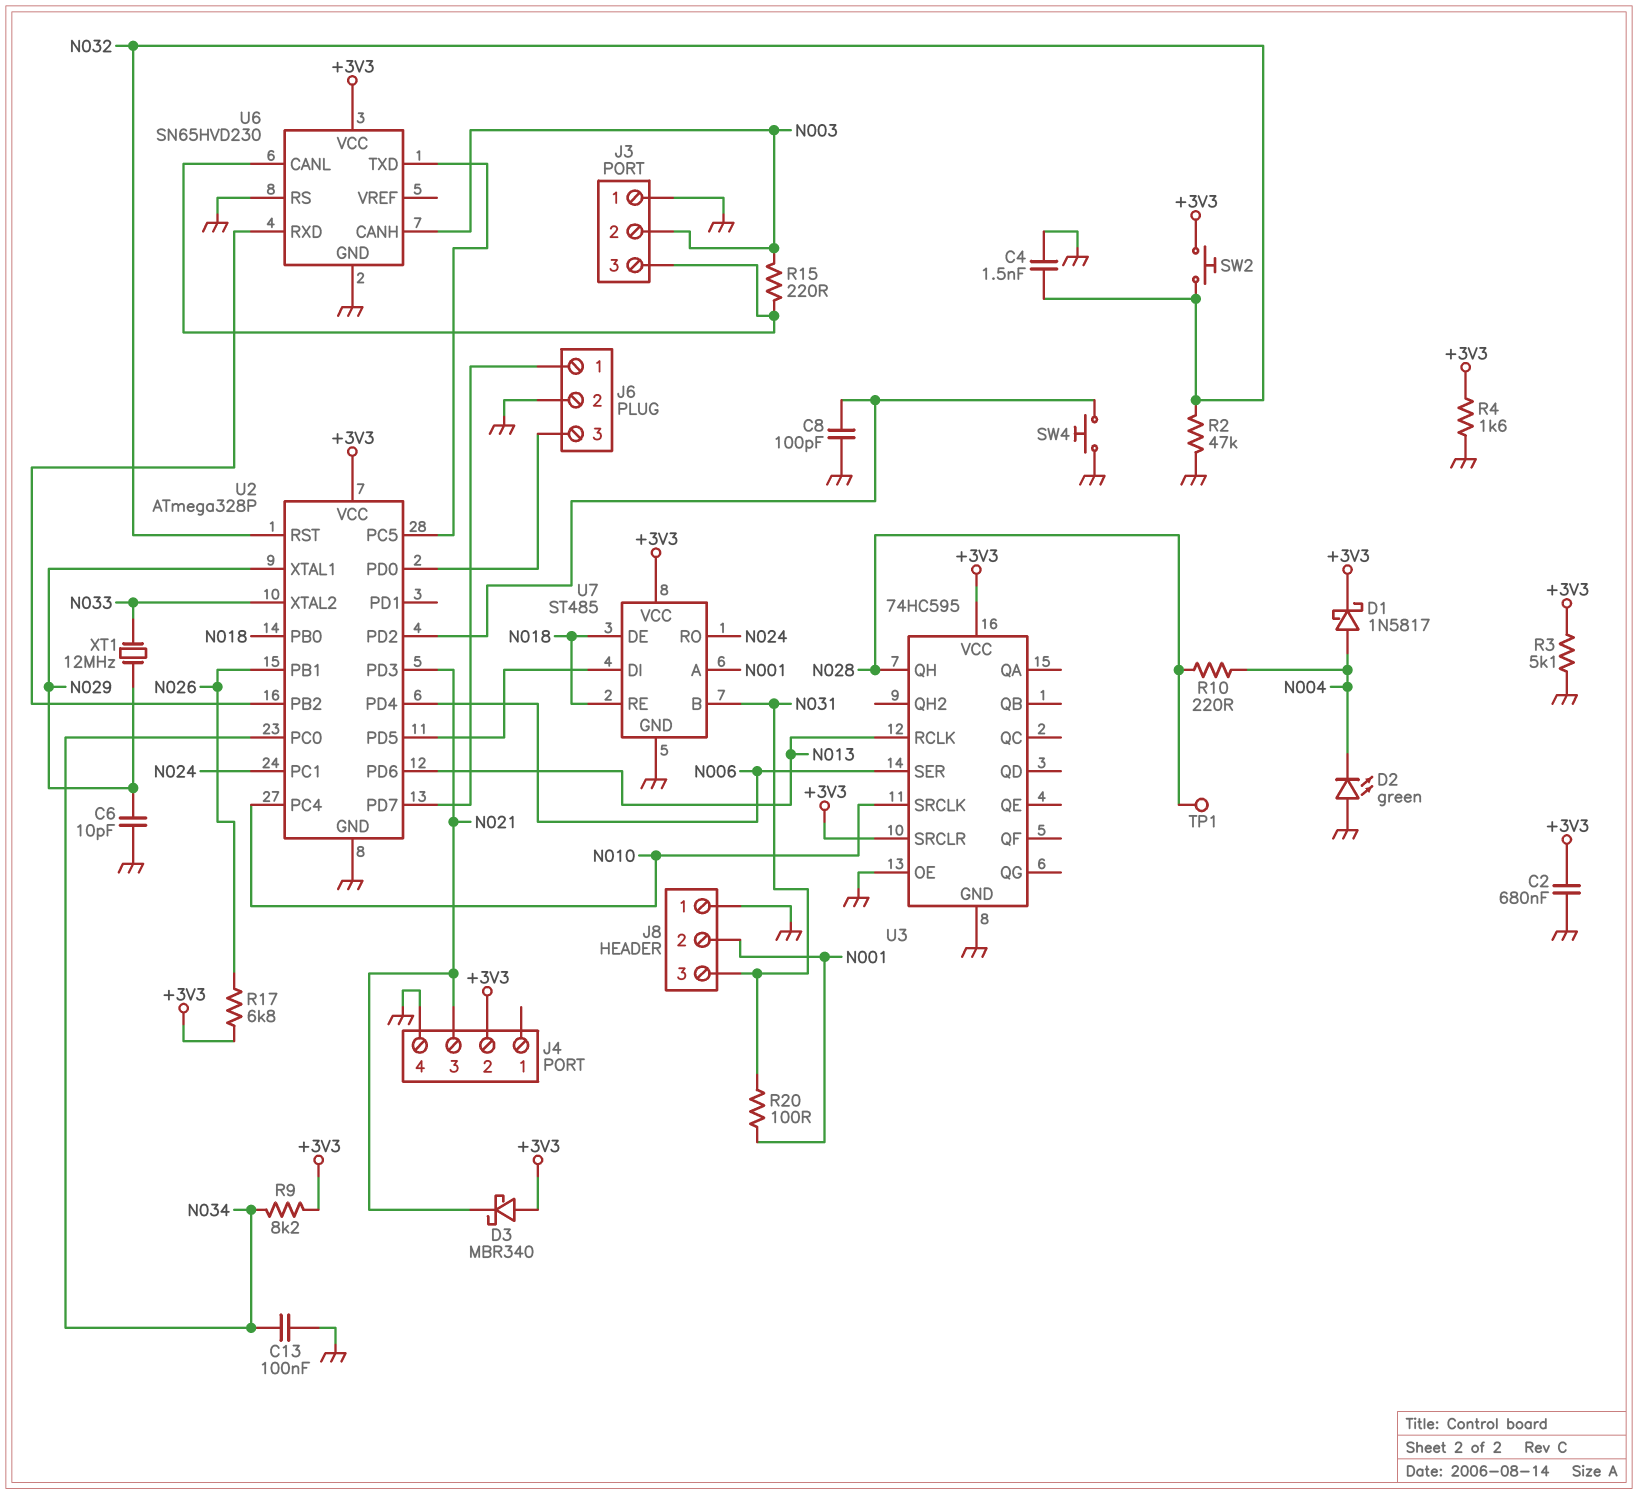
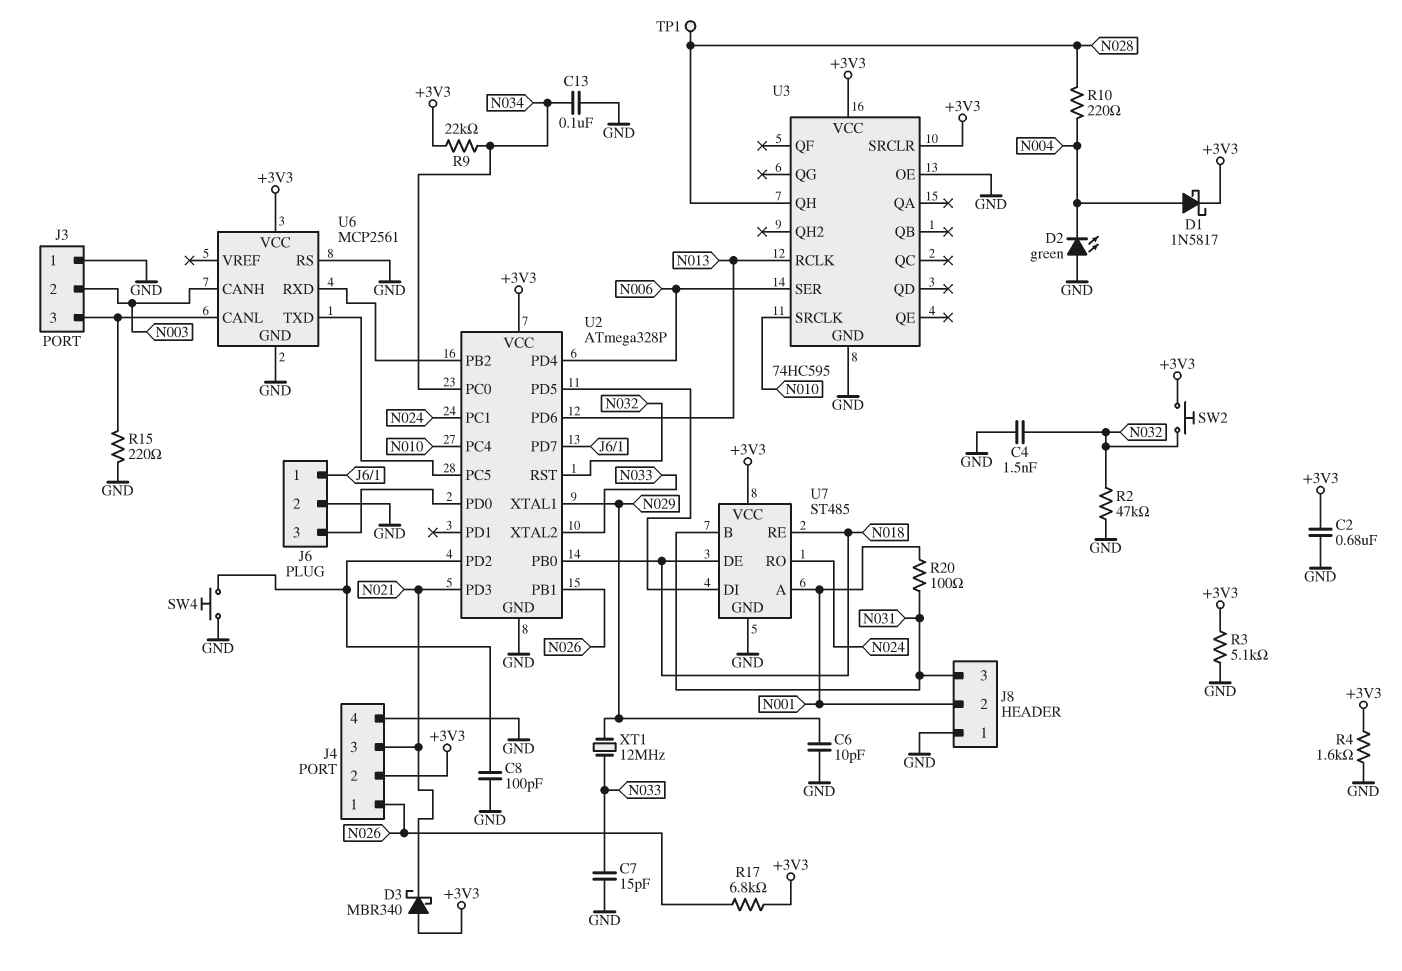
C7: none -> 15pF (GND, N033)
J4 pin 1: none -> N026
R9: 8.2k (+3V3, N034) -> 22k (+3V3, N034)
R15: 220 (J3/3, N003) -> 220 (GND, J3/3)
U6: SN65HVD230 -> MCP2561

